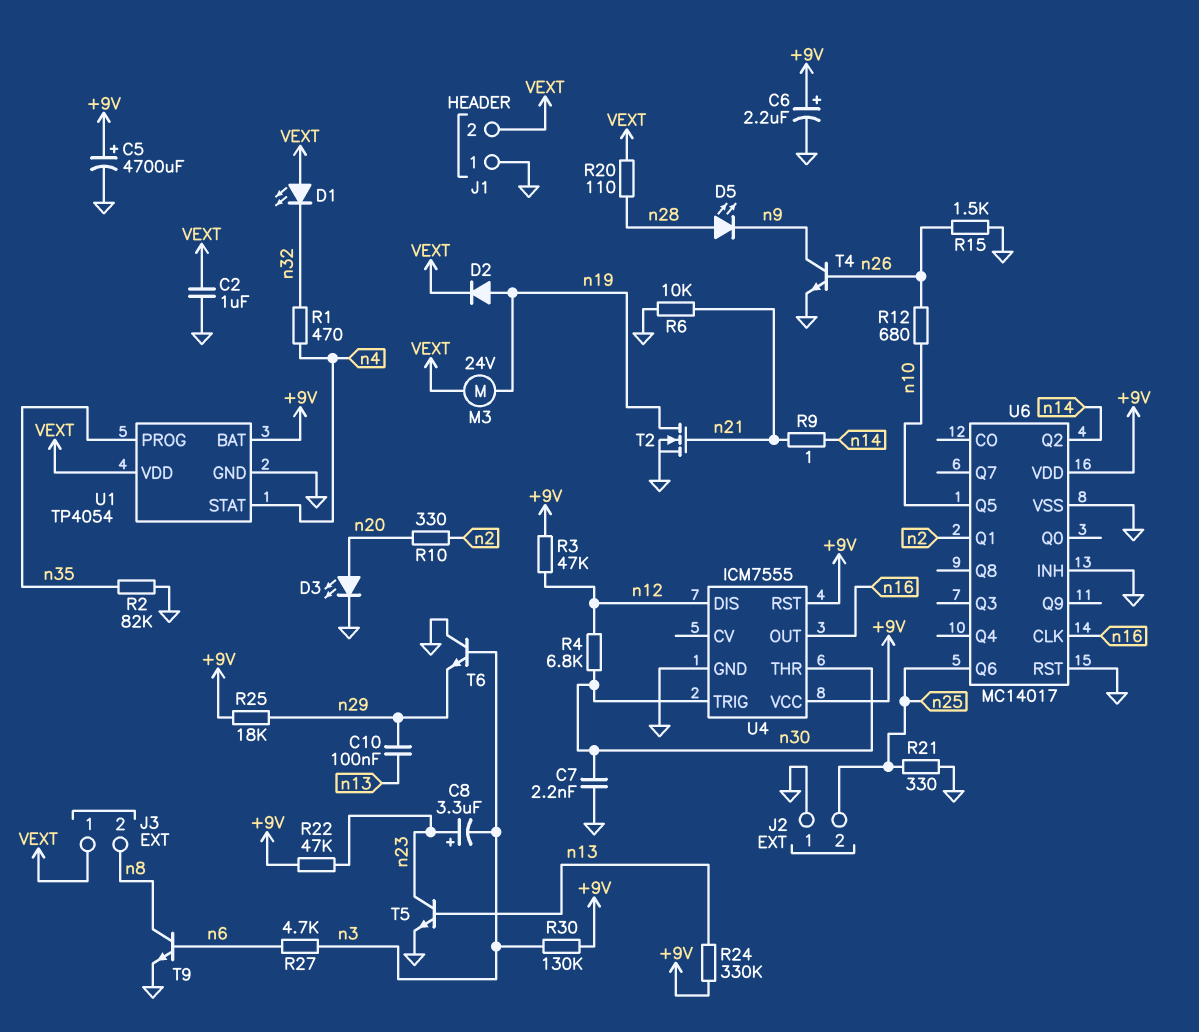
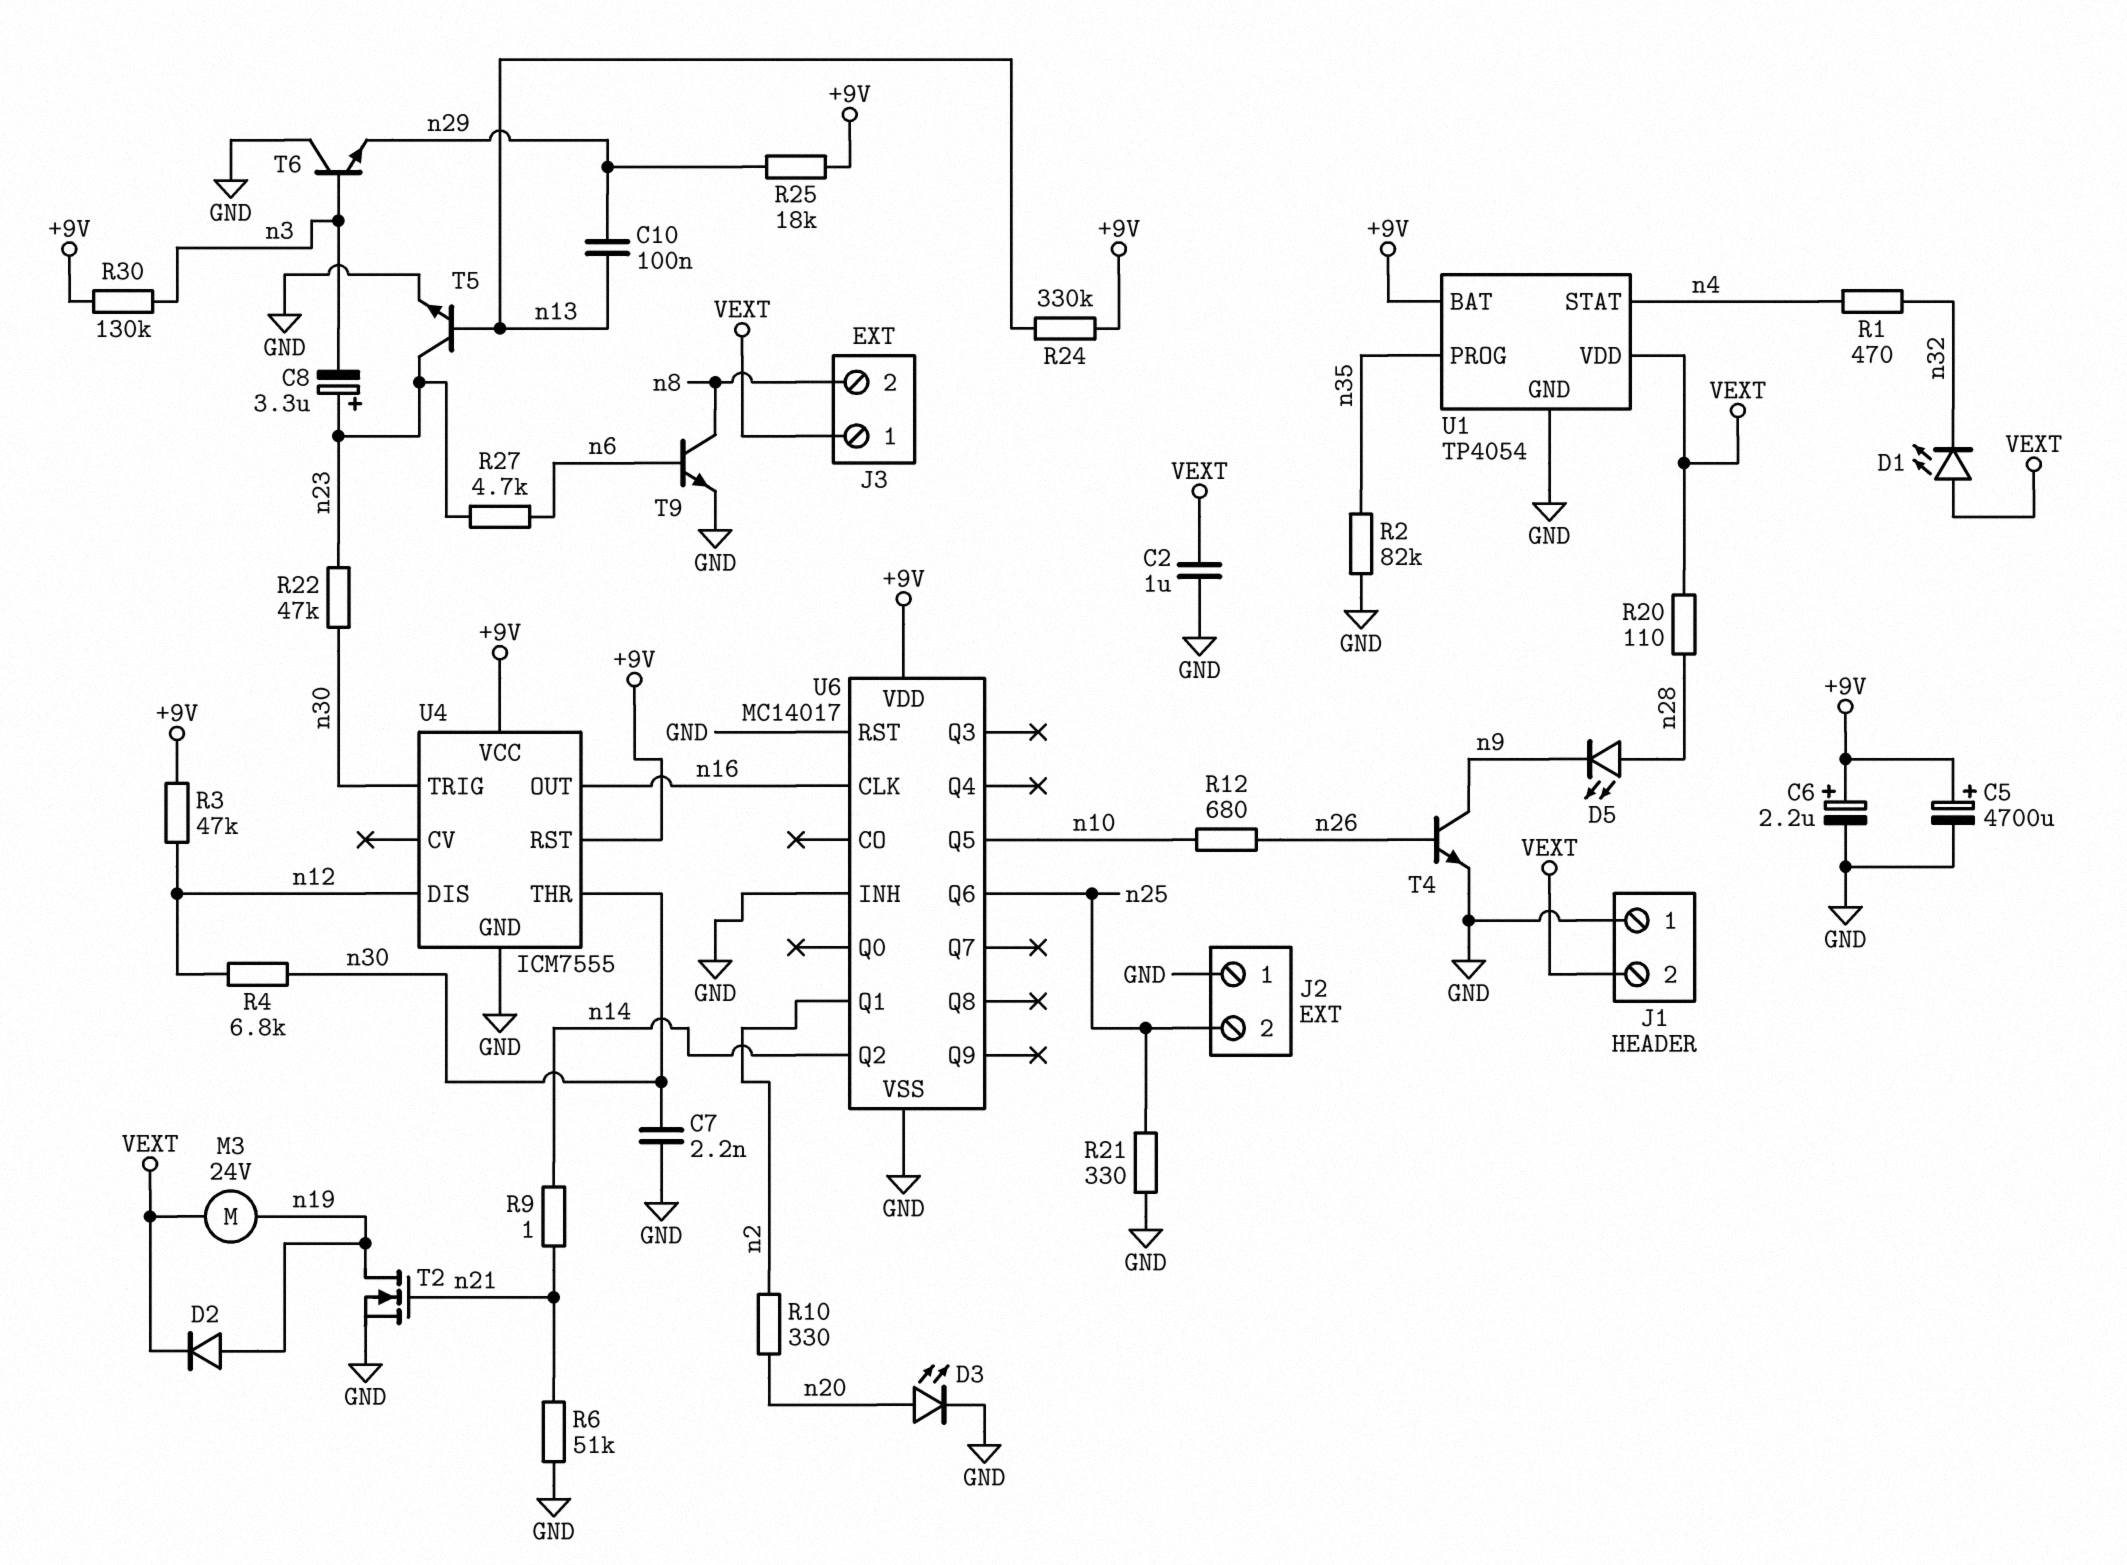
R6: 10k (GND, n21) -> 51k (GND, n21)
R15: 1.5k (GND, n26) -> none
R22: 47k (+9V, n23) -> 47k (n23, n30)
R27: 4.7k (n3, n6) -> 4.7k (n6, n23)

